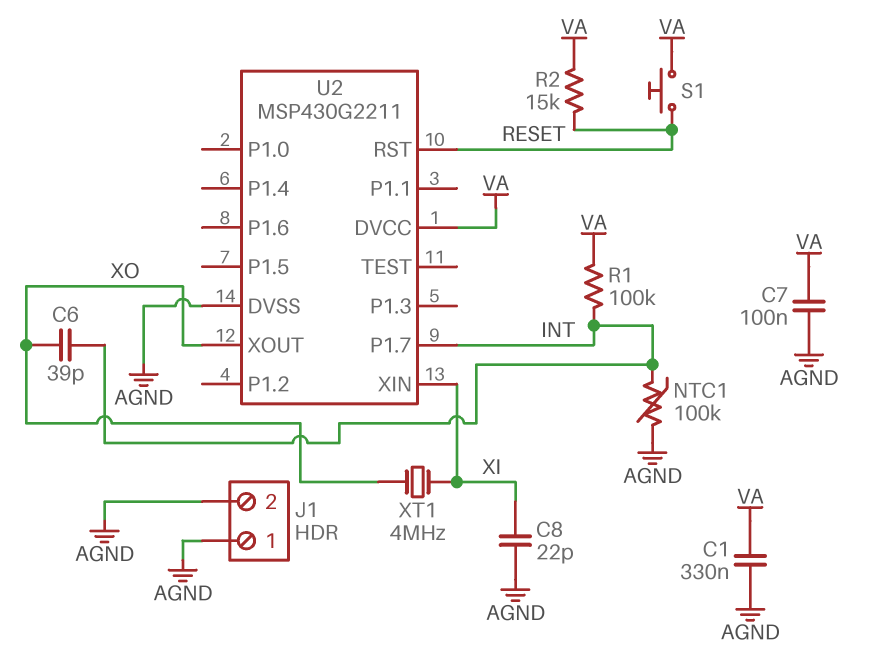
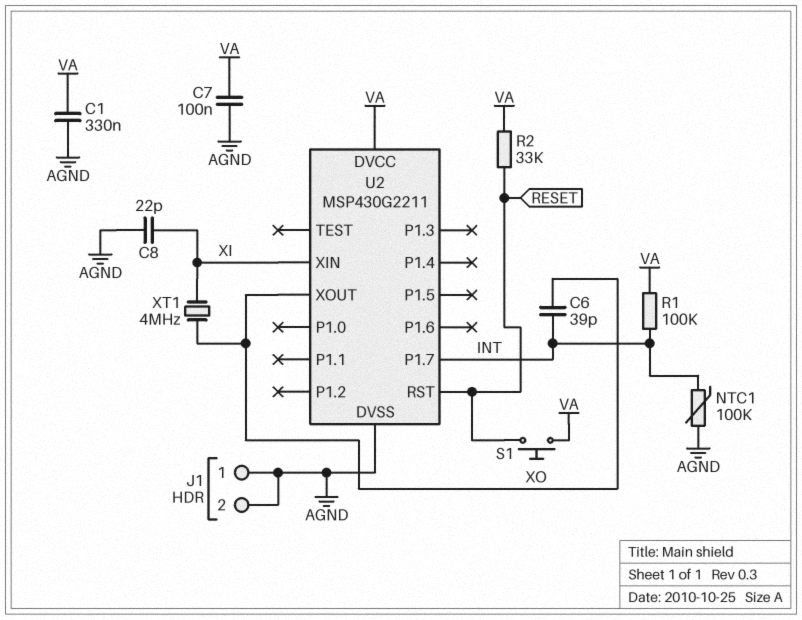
R2: 15k (RESET, VA) -> 33k (RESET, VA)

